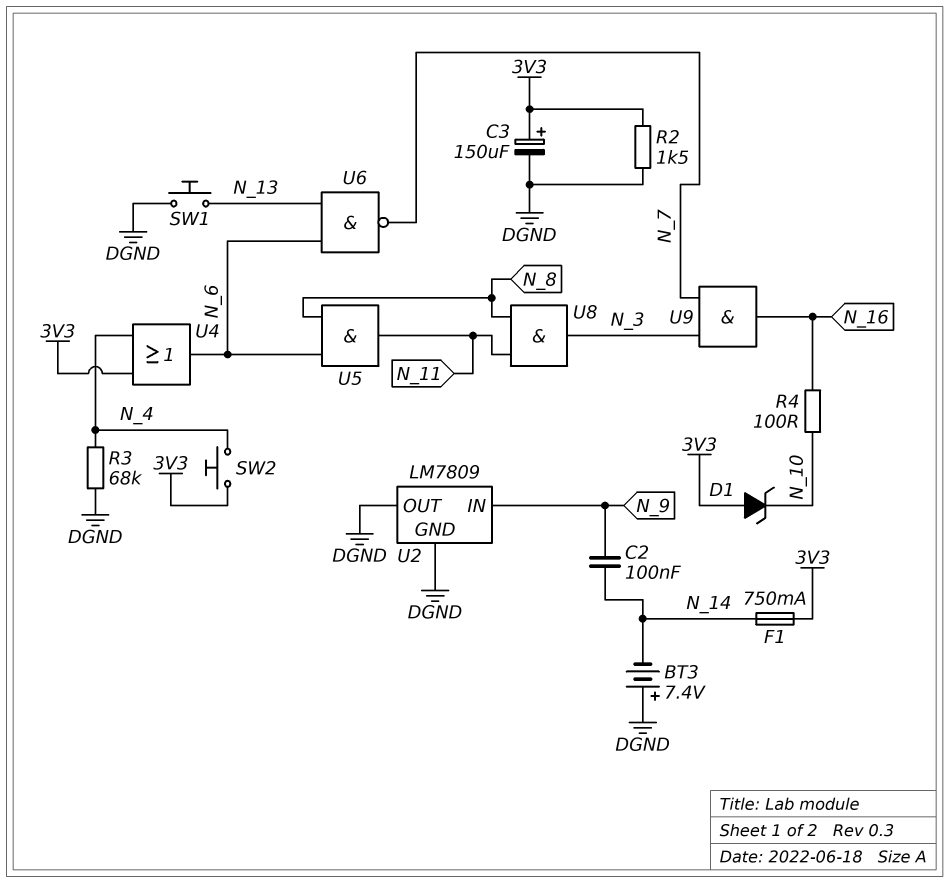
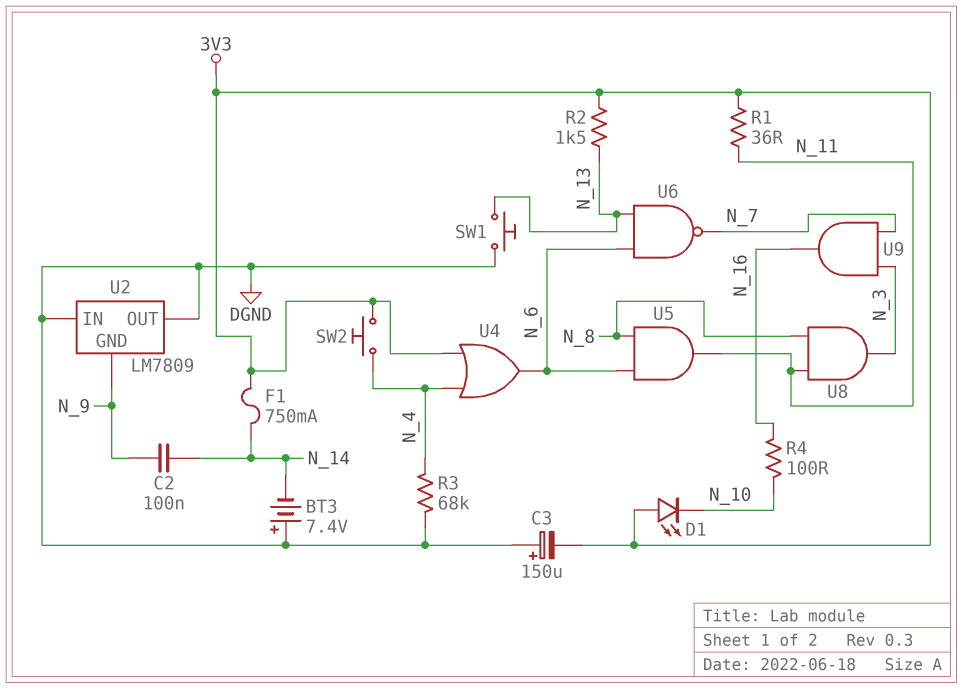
C3: 150uF (plus 3V3, minus DGND) -> 150uF (plus DGND, minus 3V3)
D1: zener (A 3V3, K N_10) -> LED (A 3V3, K N_10)
R1: none -> 36 (3V3, N_11)
R2: 1.5k (3V3, DGND) -> 1.5k (3V3, N_13)
U2 pin GND: DGND -> N_9
U2 pin IN: N_9 -> DGND

